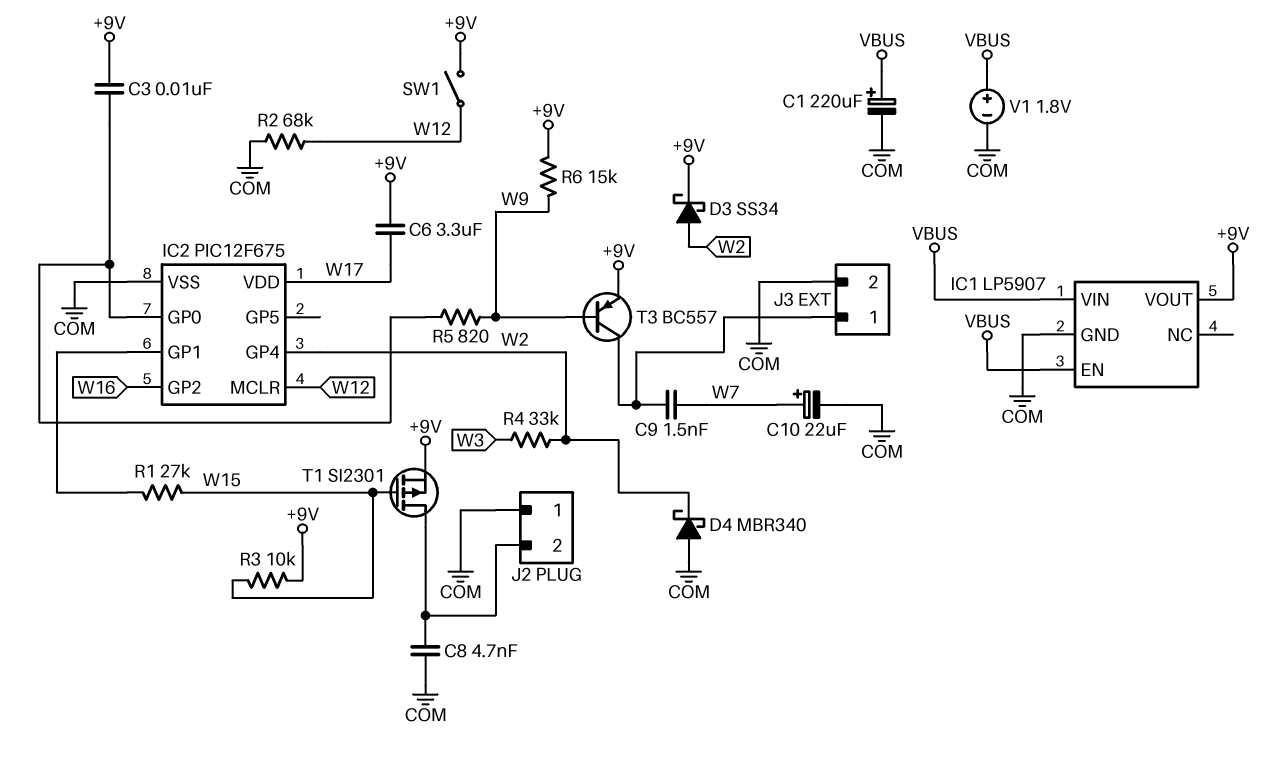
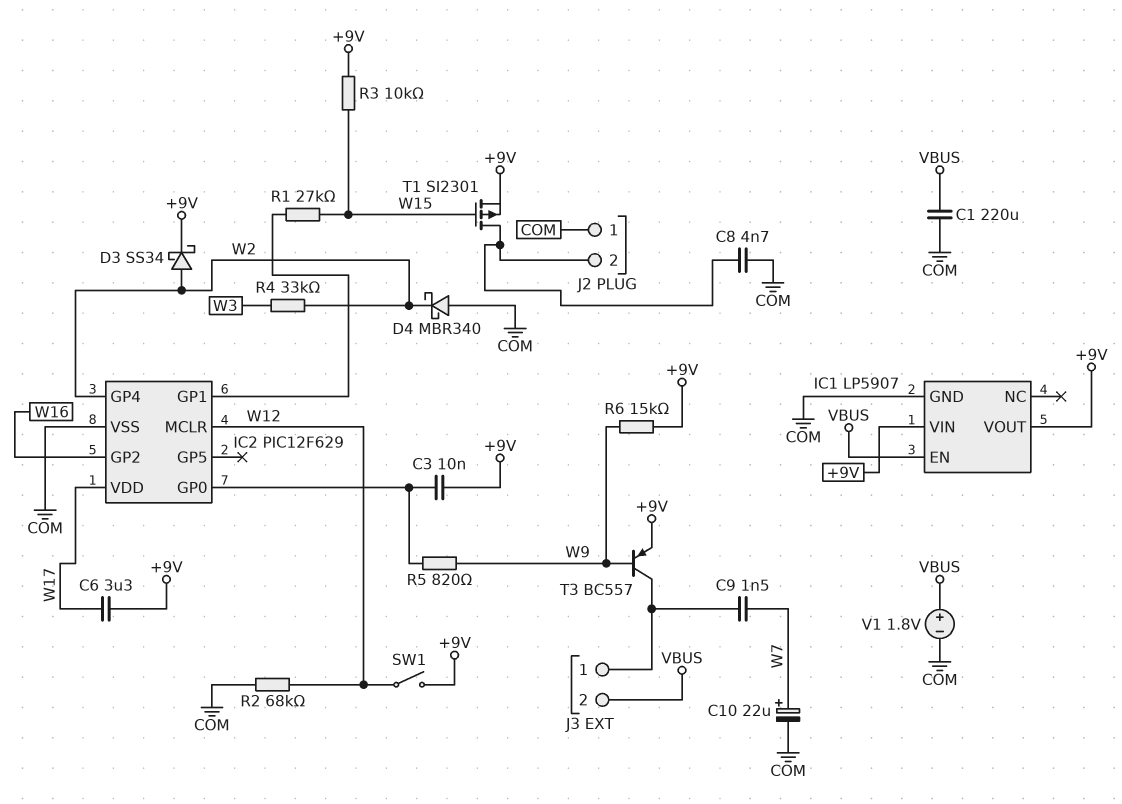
C1: 220uF (plus VBUS, minus COM) -> 220uF (COM, VBUS)
IC1 pin VIN: VBUS -> +9V
IC2: PIC12F675 -> PIC12F629
J3 pin 2: COM -> VBUS

